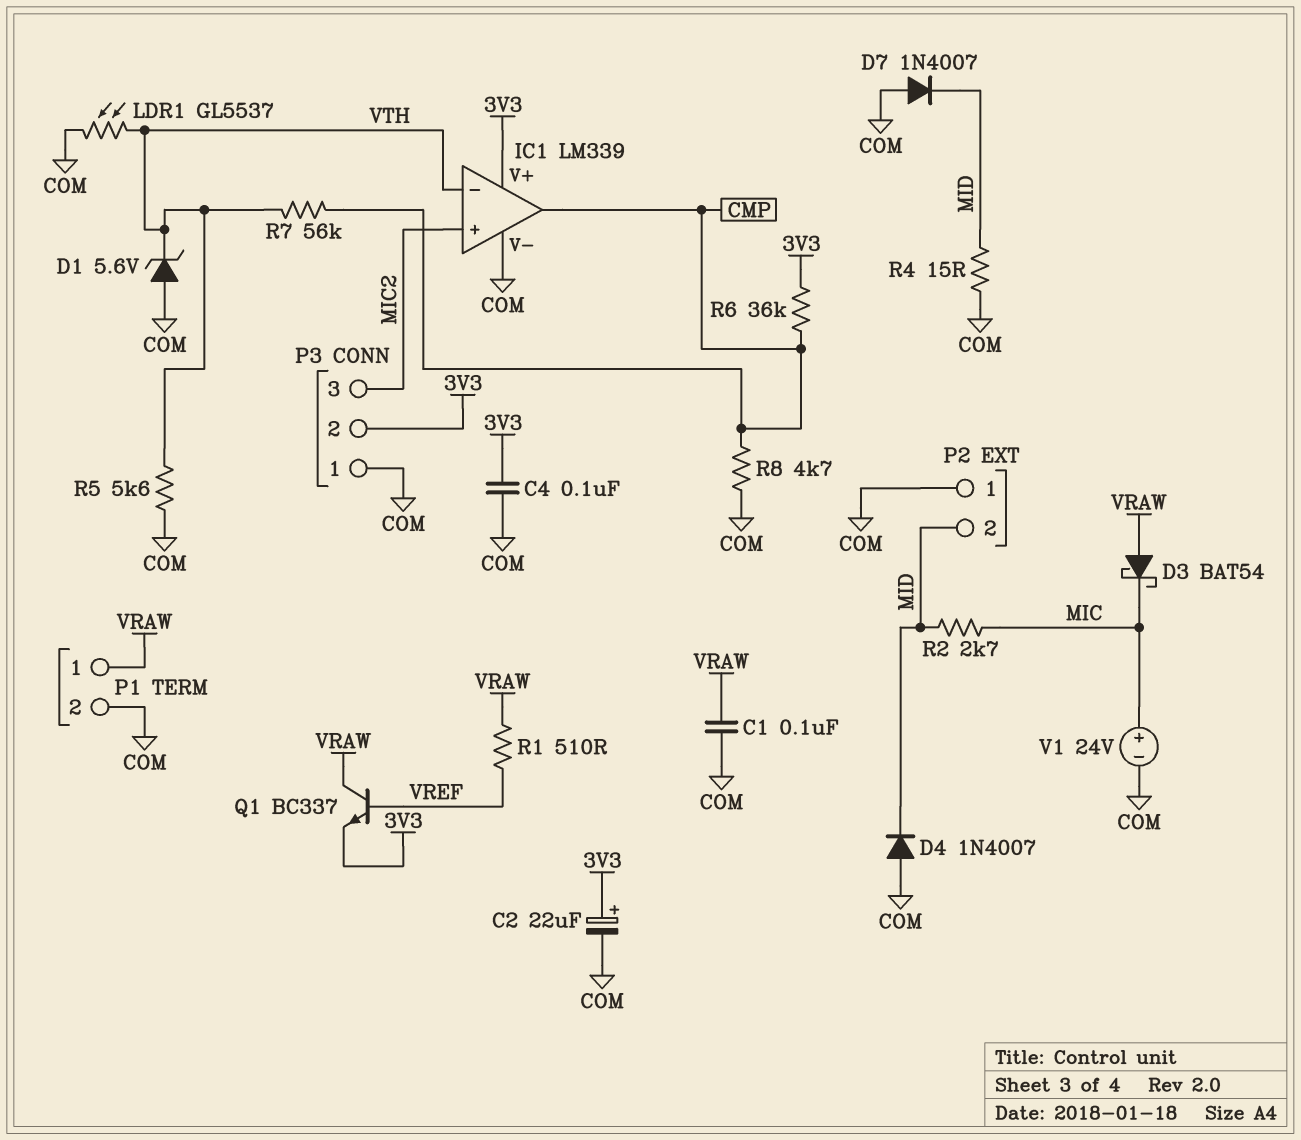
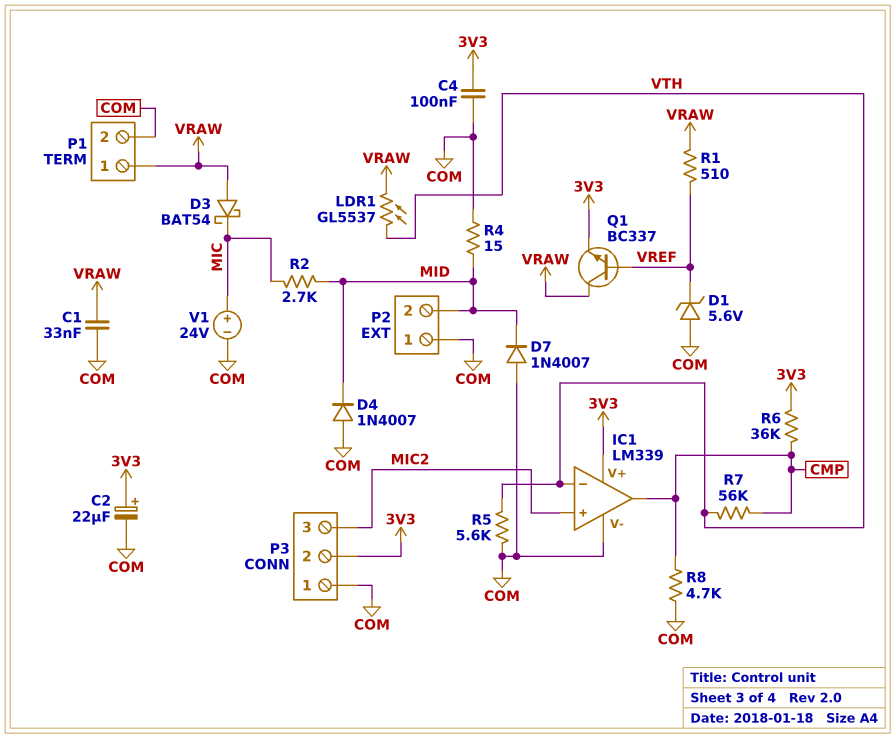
C1: 100nF (COM, VRAW) -> 33nF (COM, VRAW)
D1: zener 5.6V (A COM, K VTH) -> zener 5.6V (A COM, K VREF)
LDR1: GL5537 (COM, VTH) -> GL5537 (VRAW, VTH)

